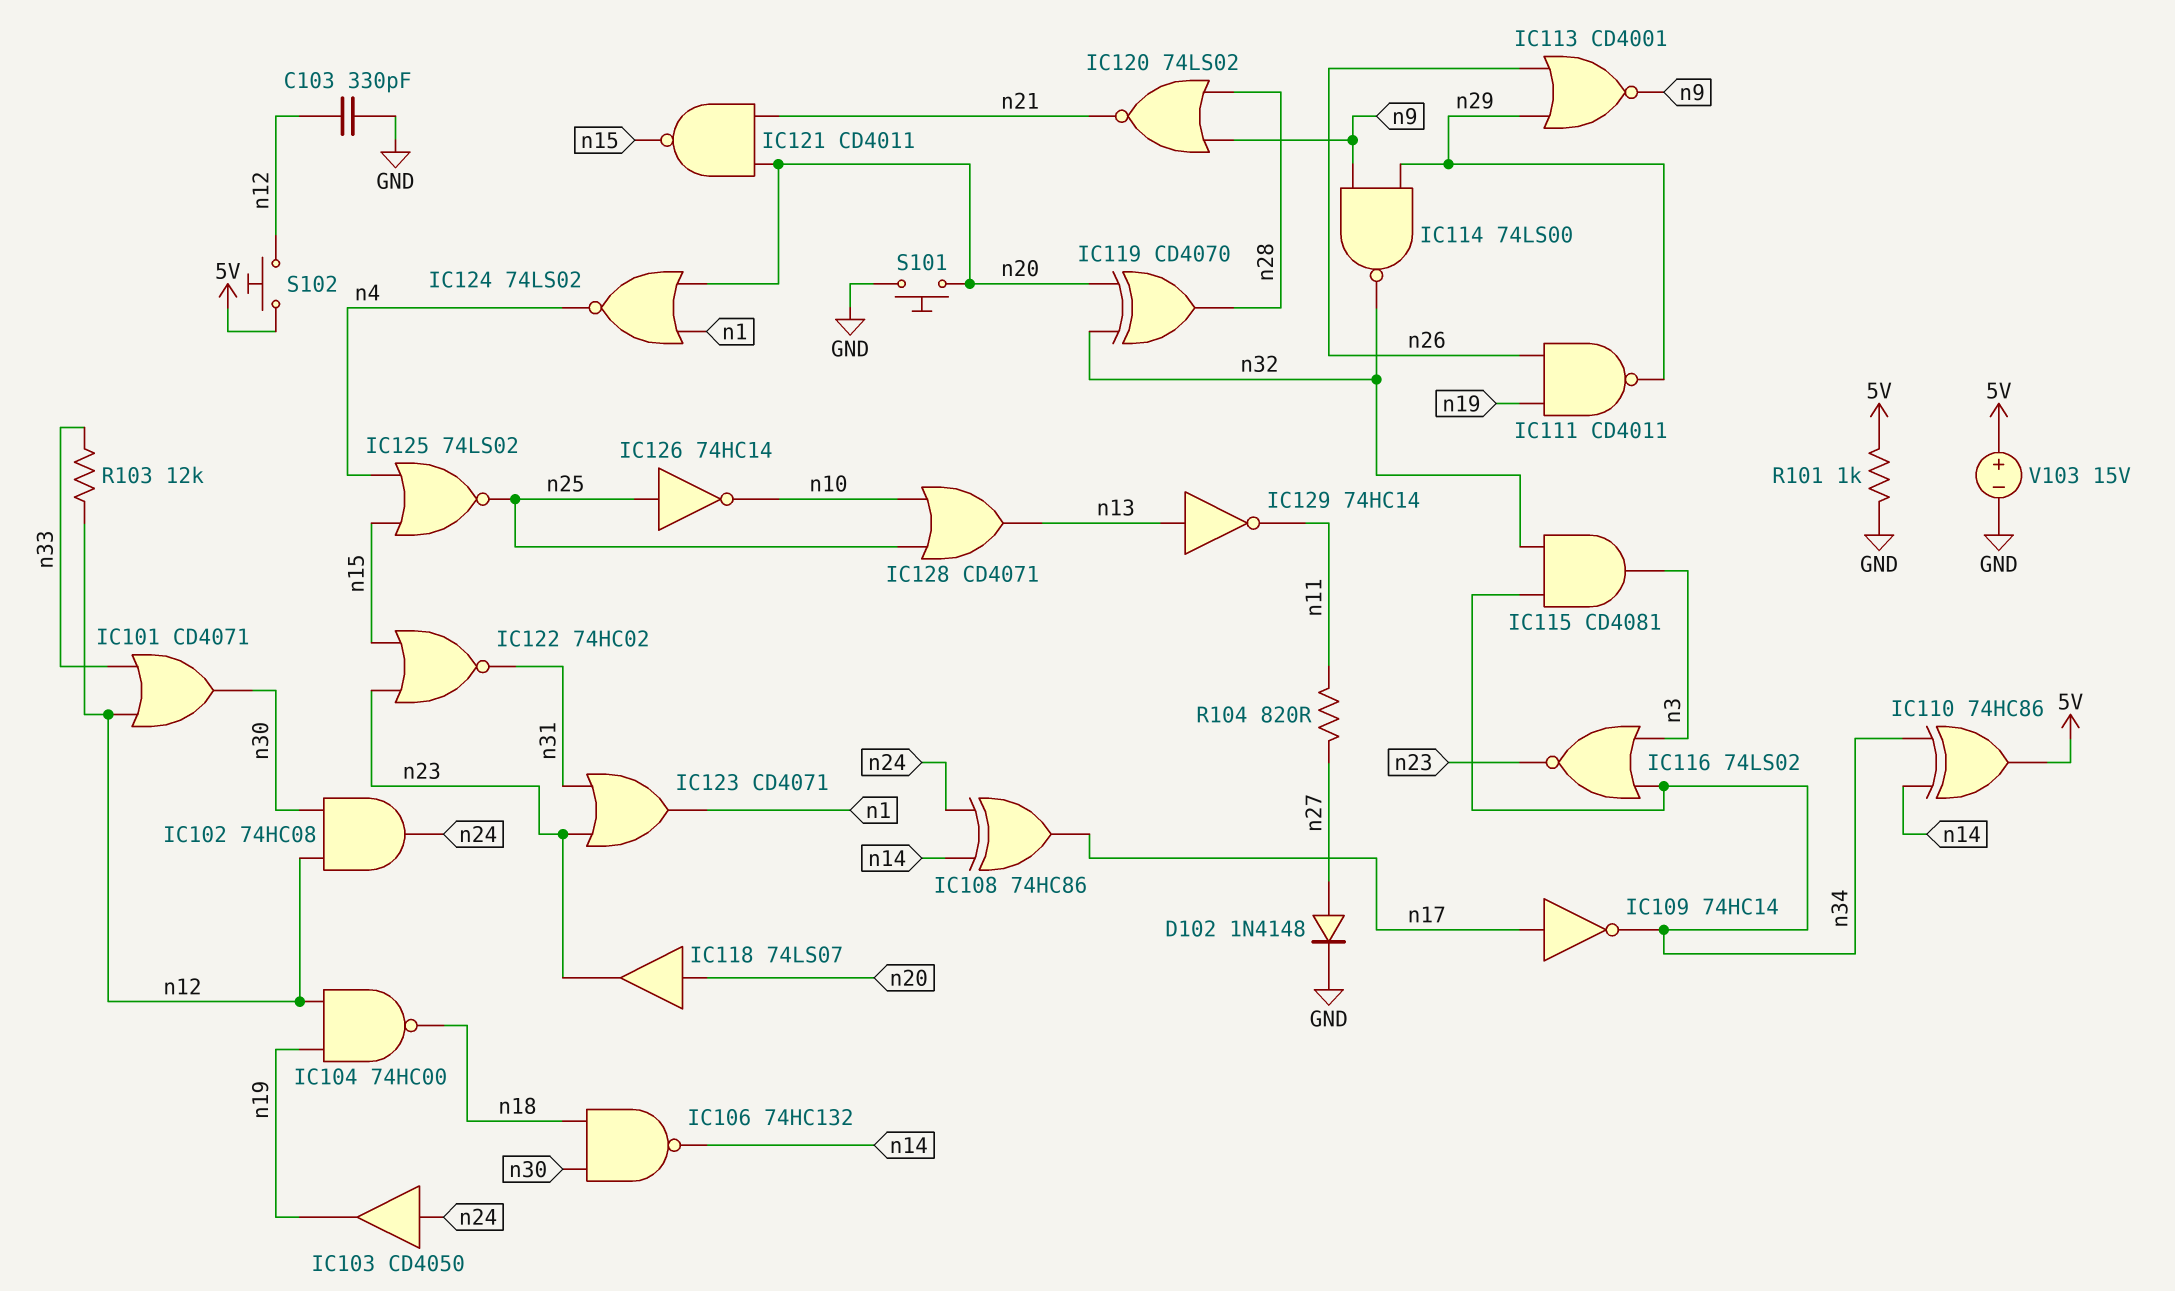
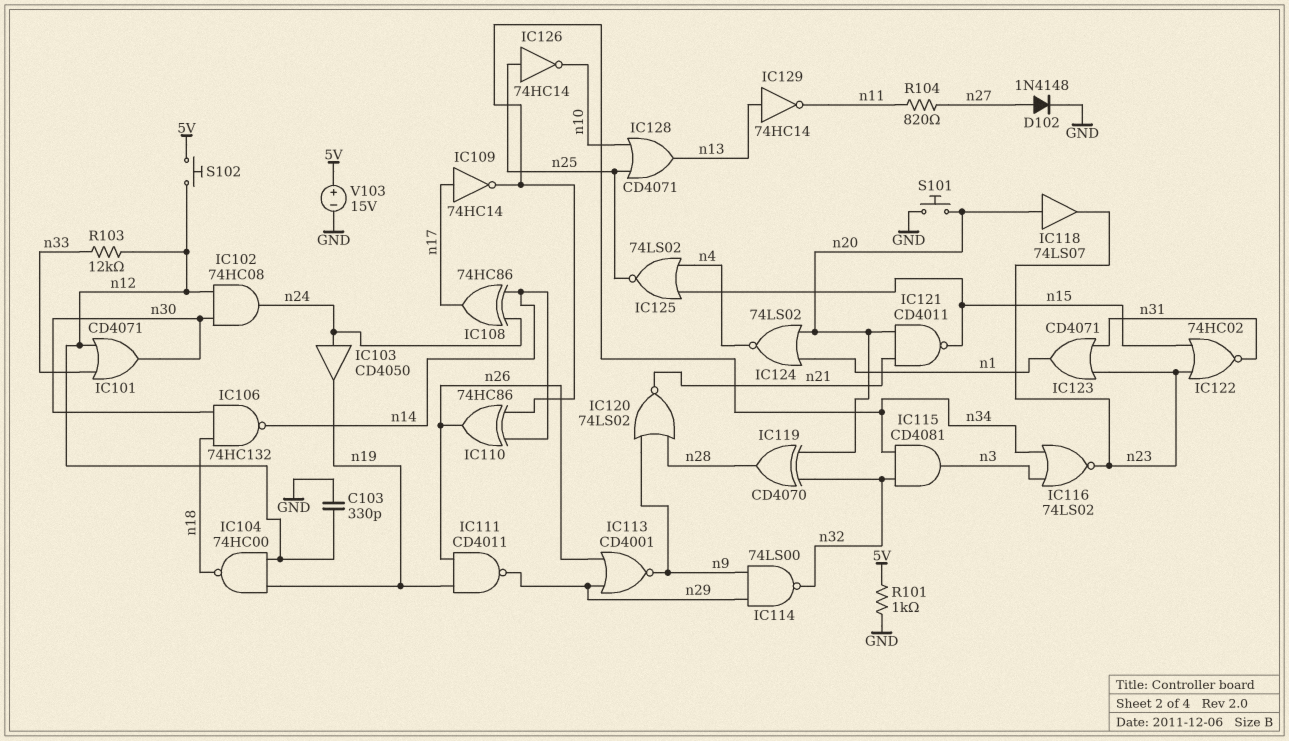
IC110: XOR 74HC86 (in n14, in n34, out 5V) -> XOR 74HC86 (in n14, in n34, out n26)

